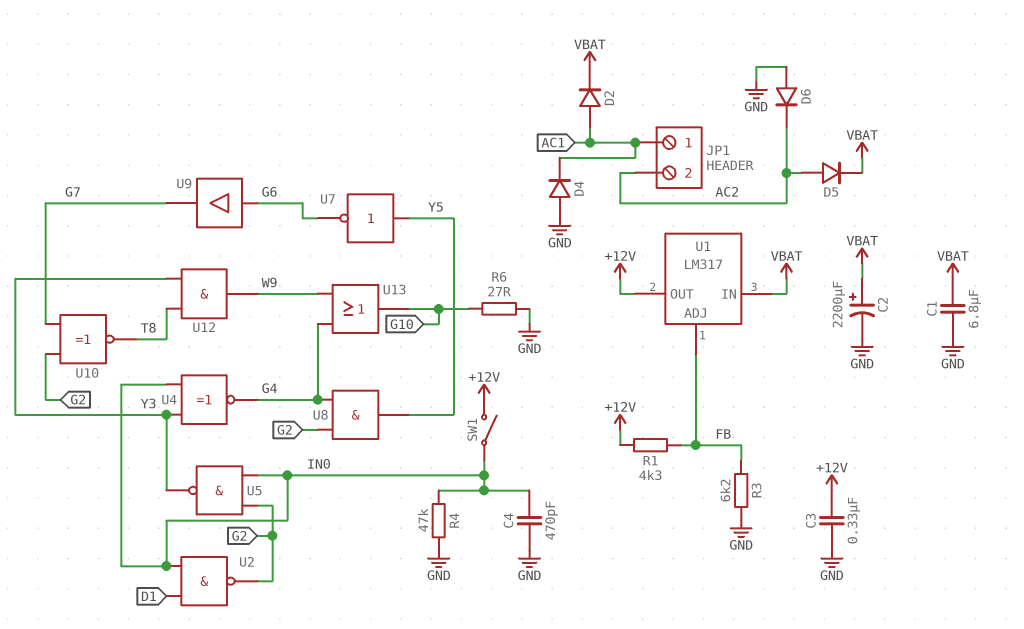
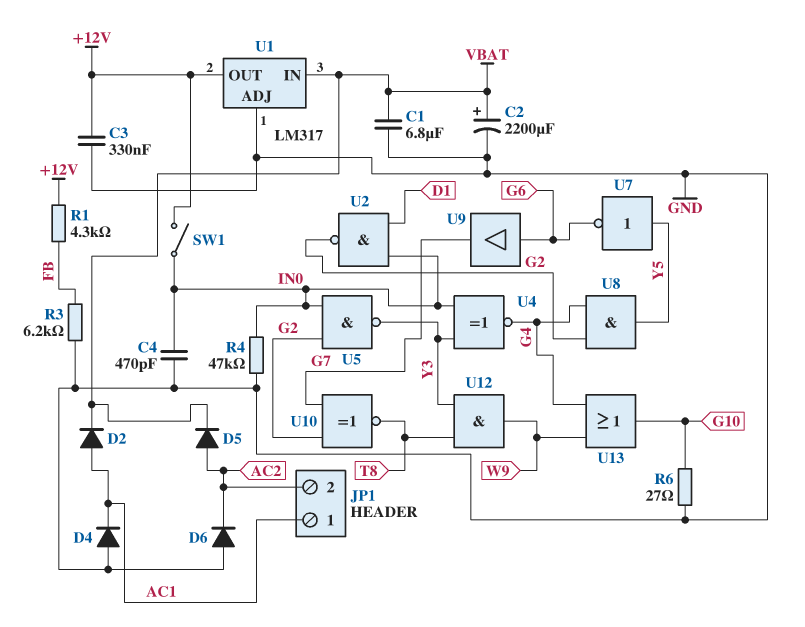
U1 pin ADJ: FB -> GND

